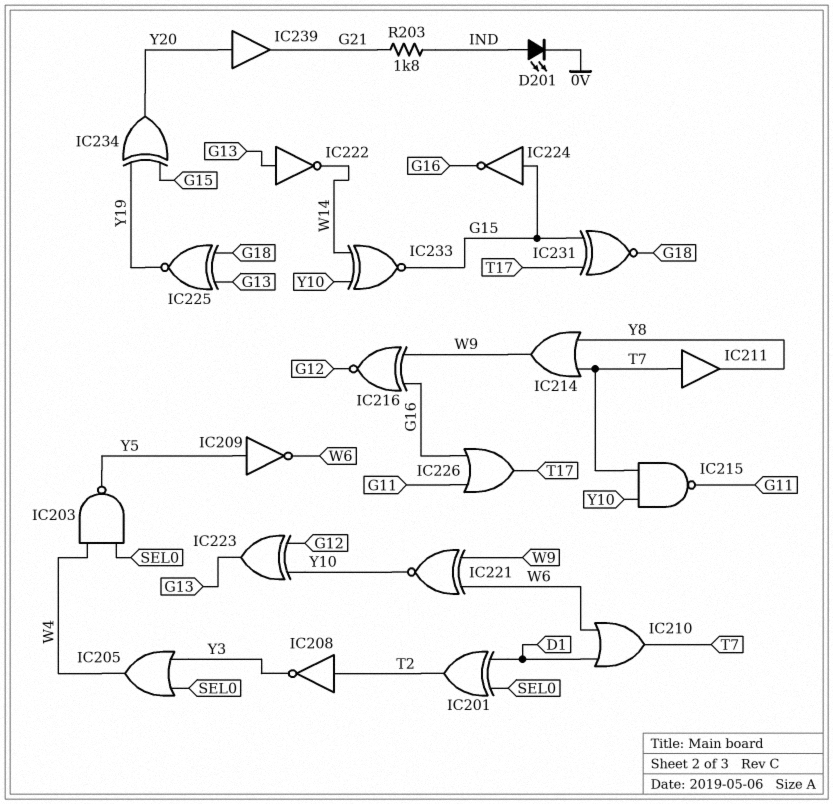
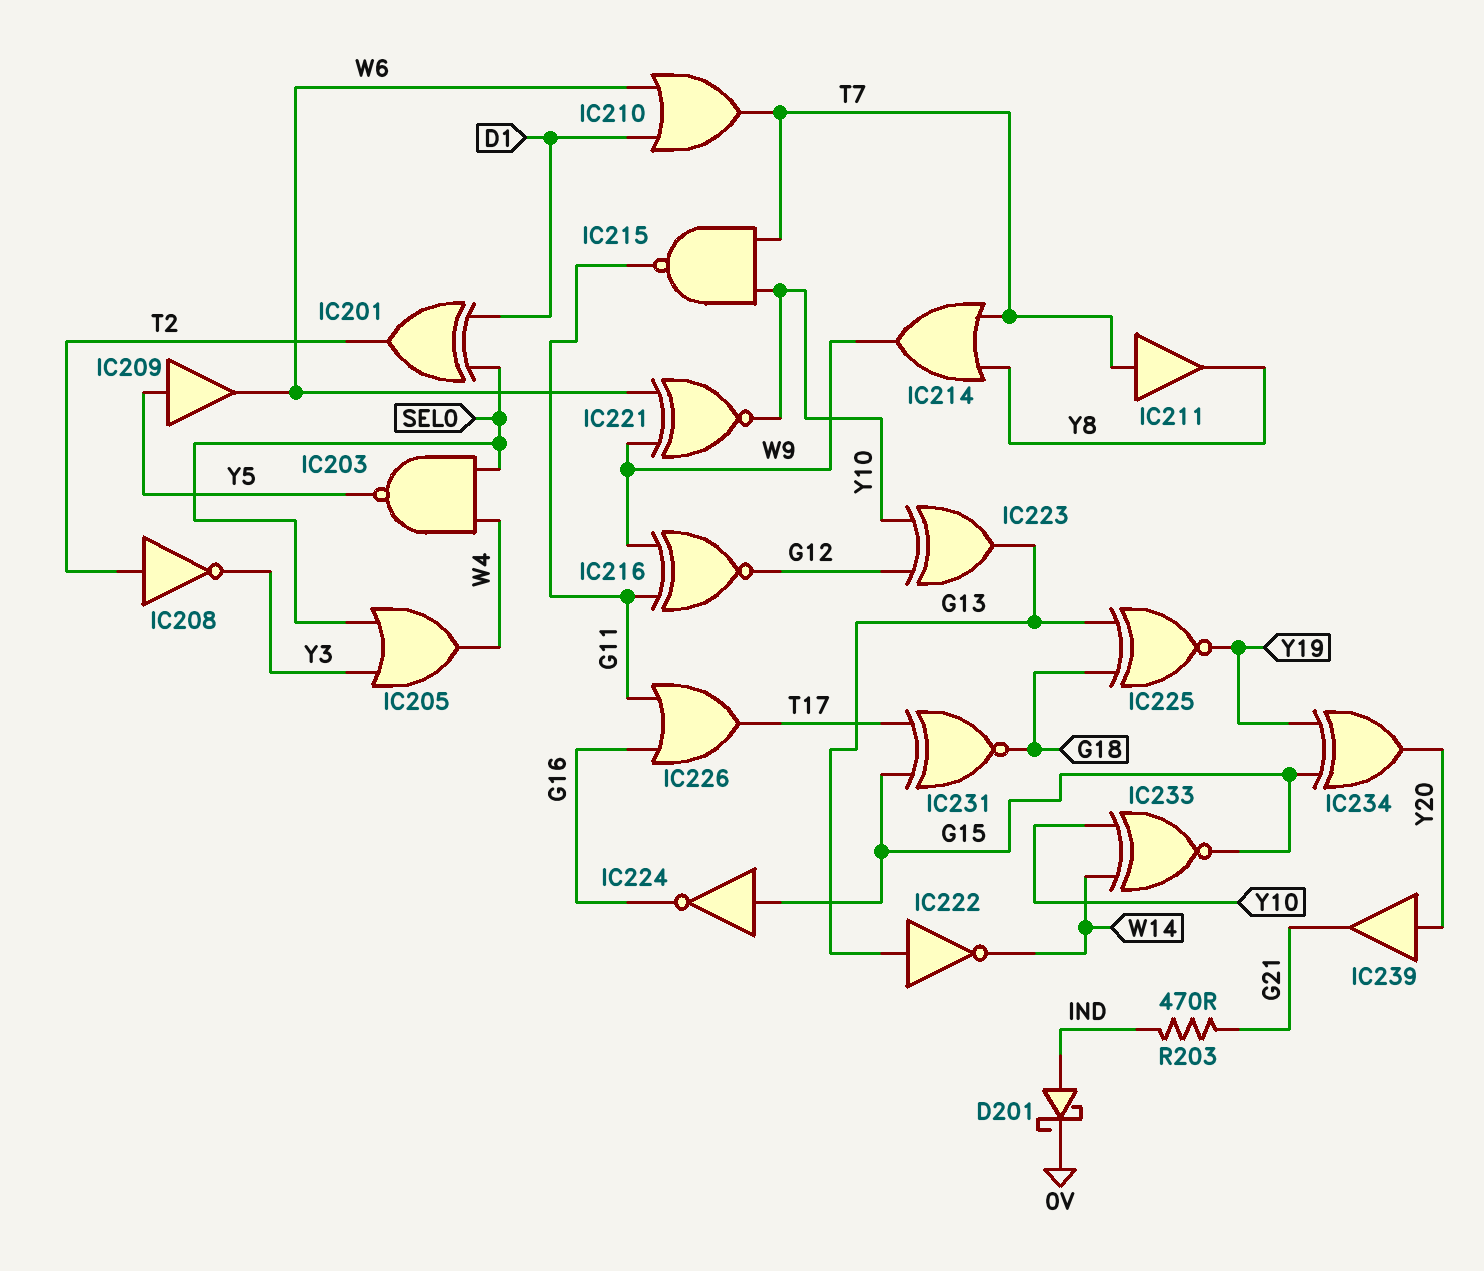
D201: LED (A IND, K 0V) -> schottky (A IND, K 0V)
IC209: NOT (in Y5, out W6) -> buffer (in Y5, out W6)
IC216: XNOR (in G16, in W9, out G12) -> XNOR (in G11, in W9, out G12)
R203: 1.8k (G21, IND) -> 470 (G21, IND)

